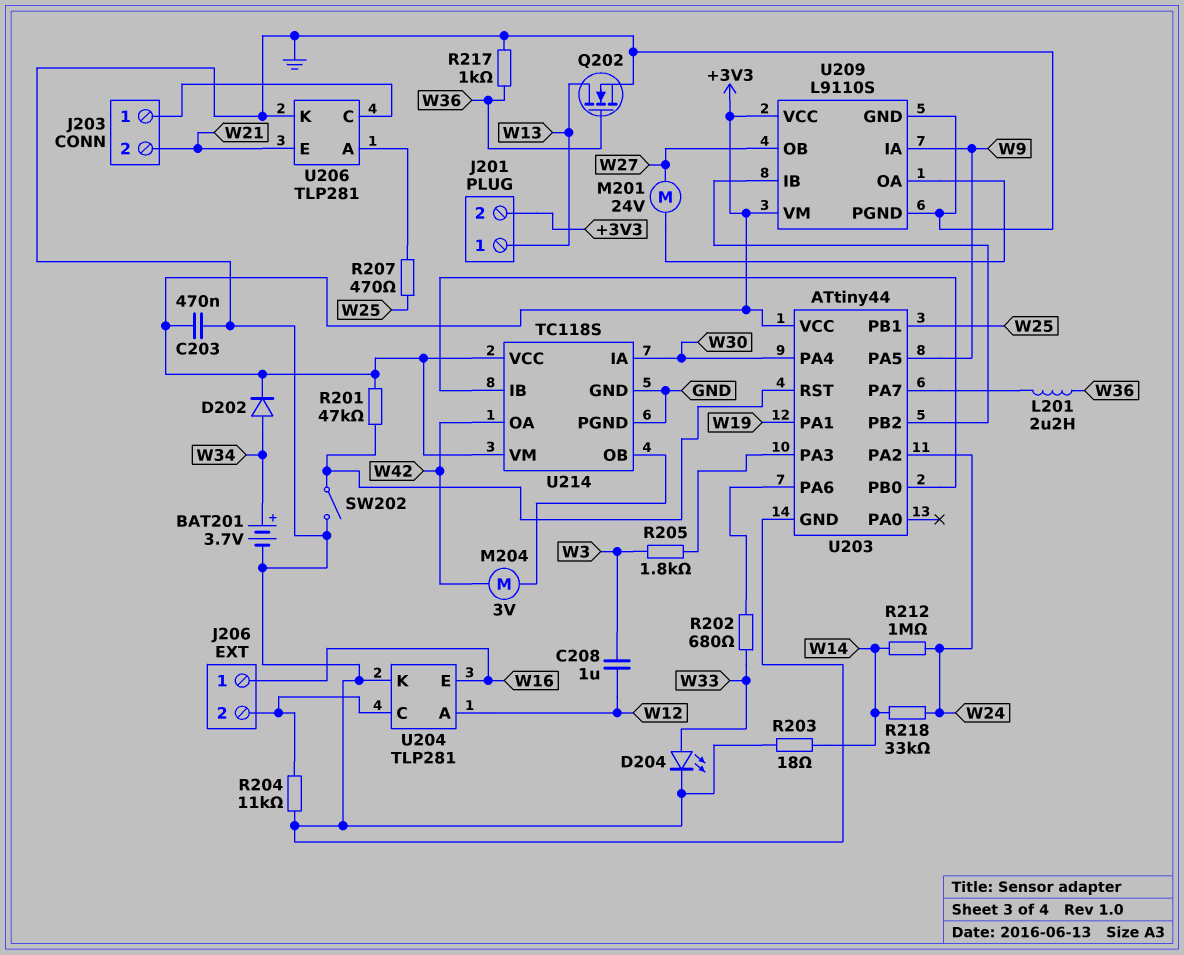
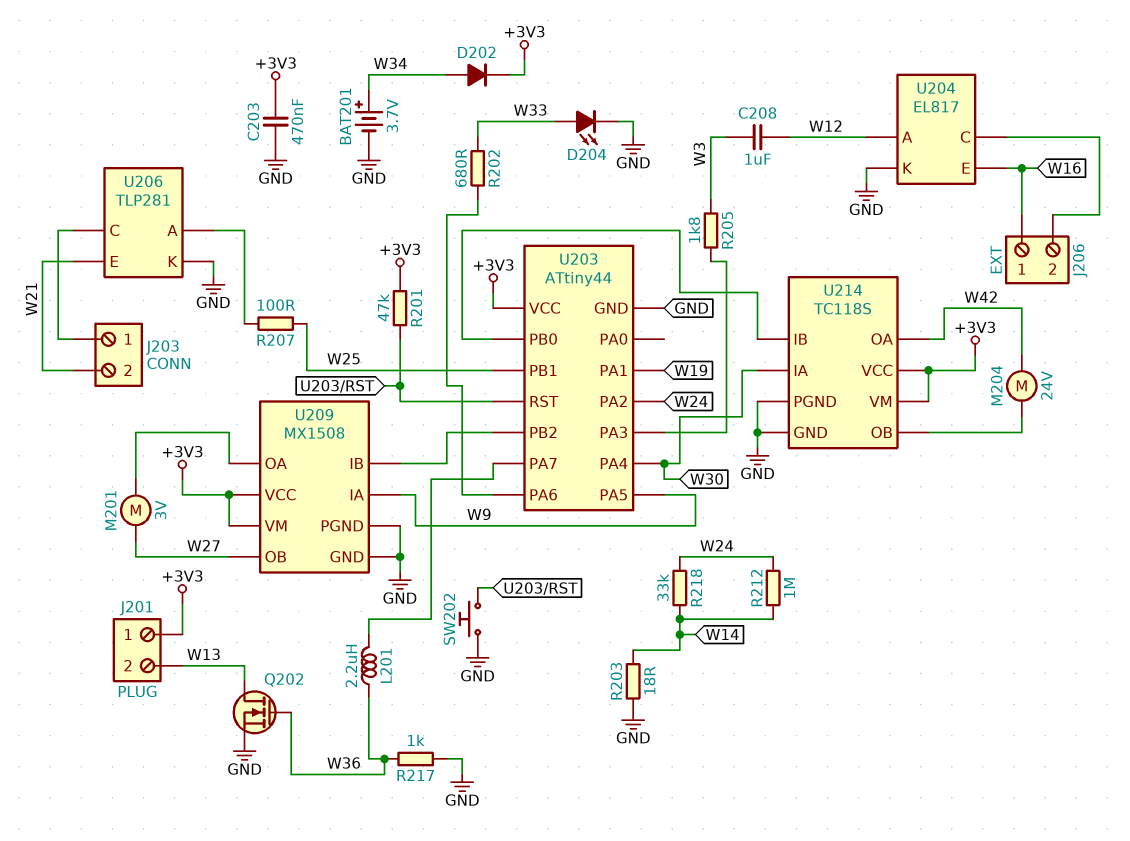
J201 pin 1: W13 -> +3V3
J201 pin 2: +3V3 -> W13
M201: motor 24V (U209/OA, W27) -> motor 3V (U209/OA, W27)
M204: motor 3V (U214/OB, W42) -> motor 24V (U214/OB, W42)
R204: 11k (GND, J206/2) -> none
R207: 470 (U206/A, W25) -> 100 (U206/A, W25)
SW202: switch (GND, U203/RST) -> button (GND, U203/RST)
U204: TLP281 -> EL817
U209: L9110S -> MX1508

